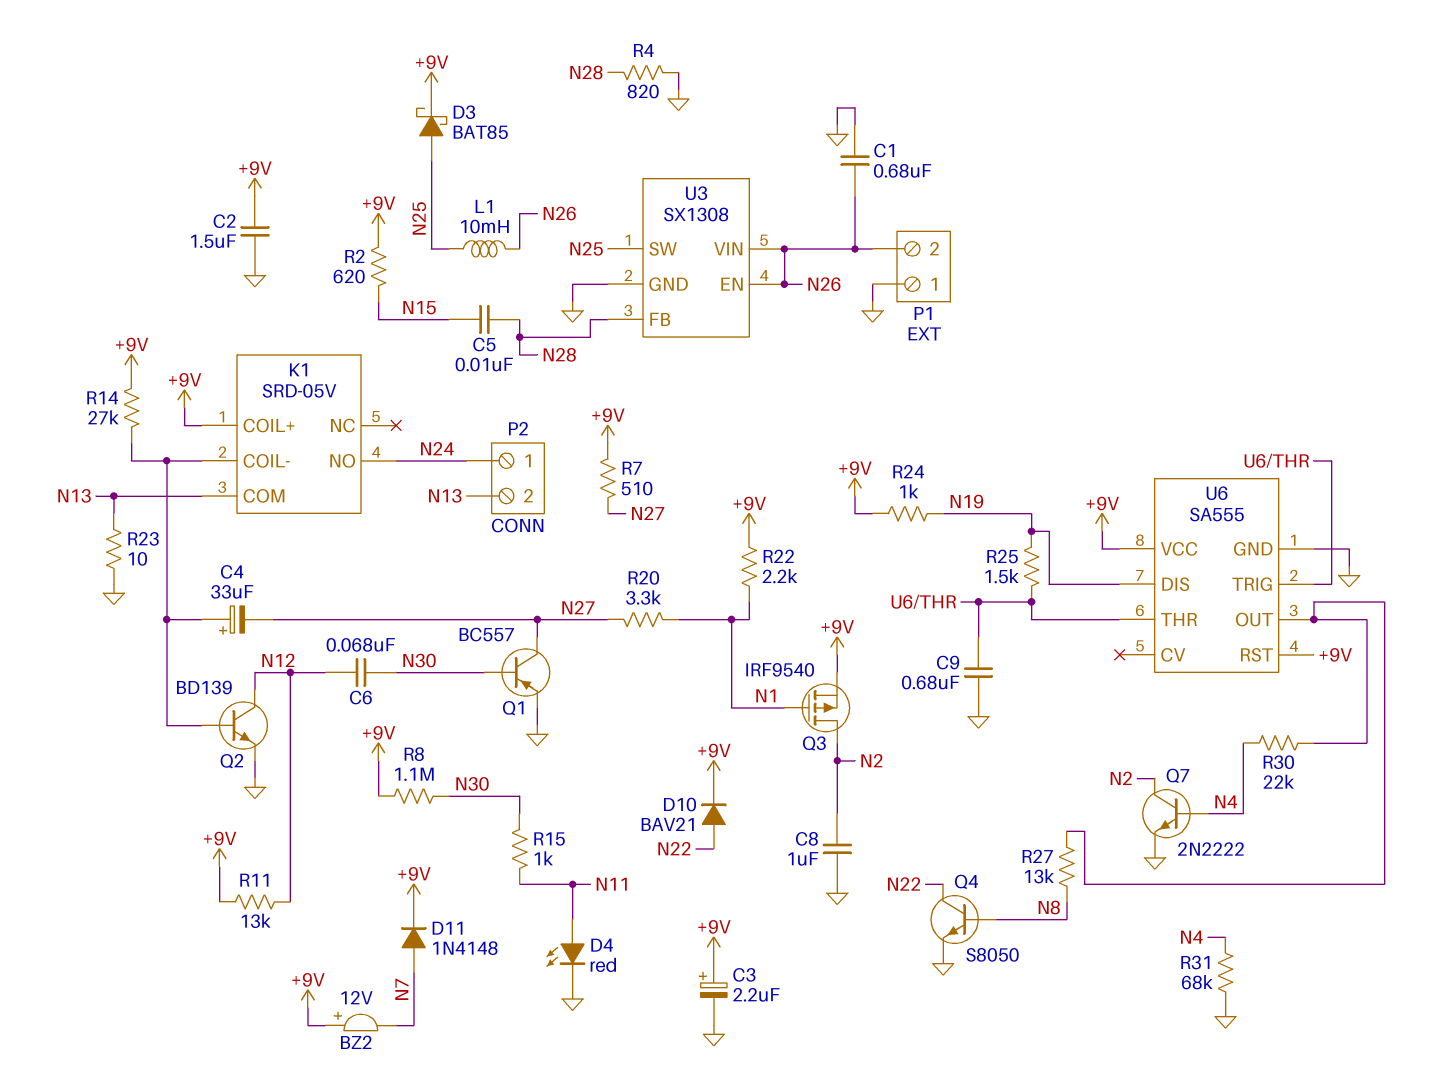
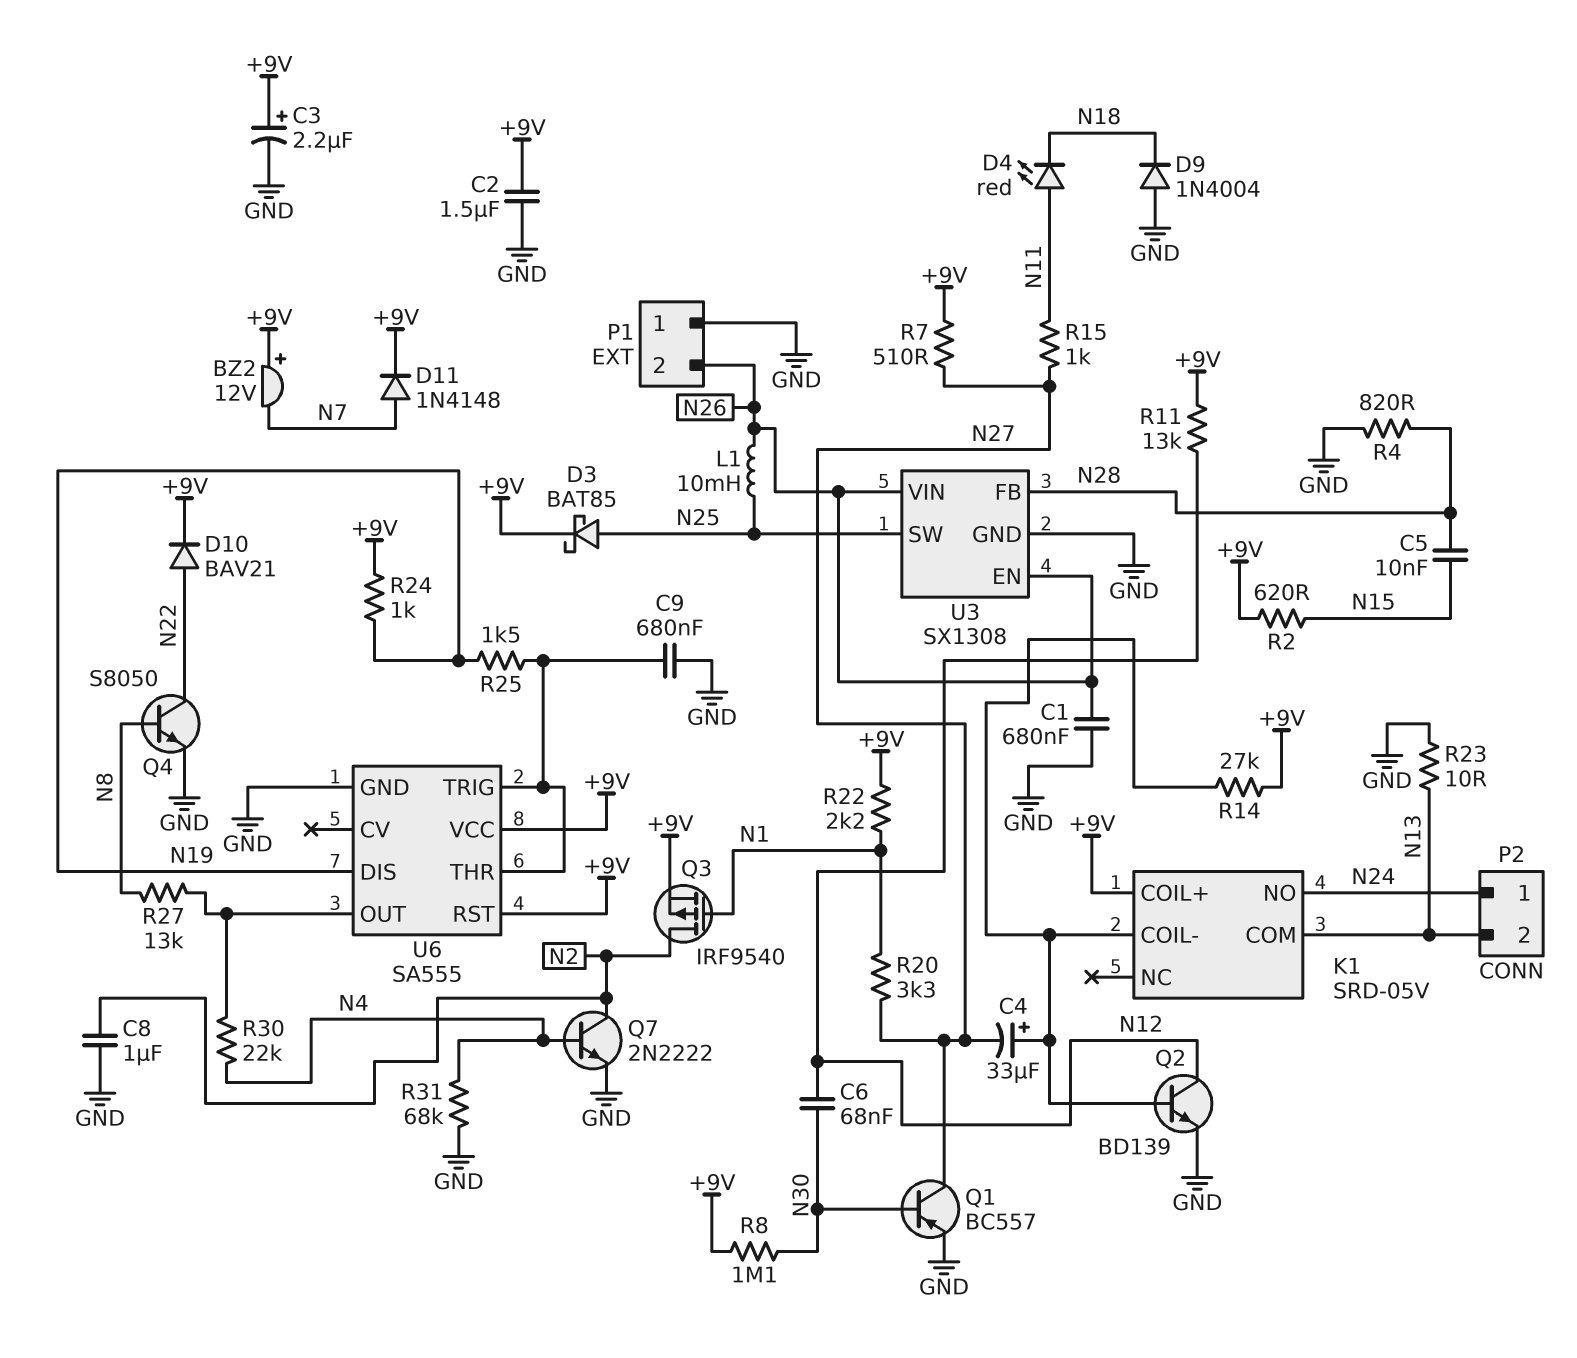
D4: LED red (A N11, K GND) -> LED red (A N11, K N18)
D9: none -> diode 1N4004 (A GND, K N18)
R15: 1k (N11, N30) -> 1k (N11, N27)

